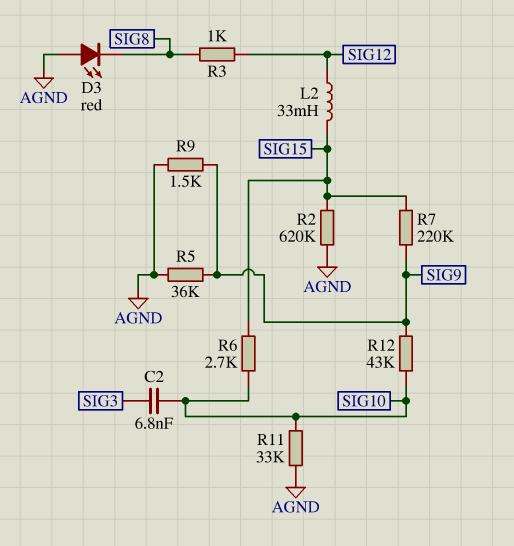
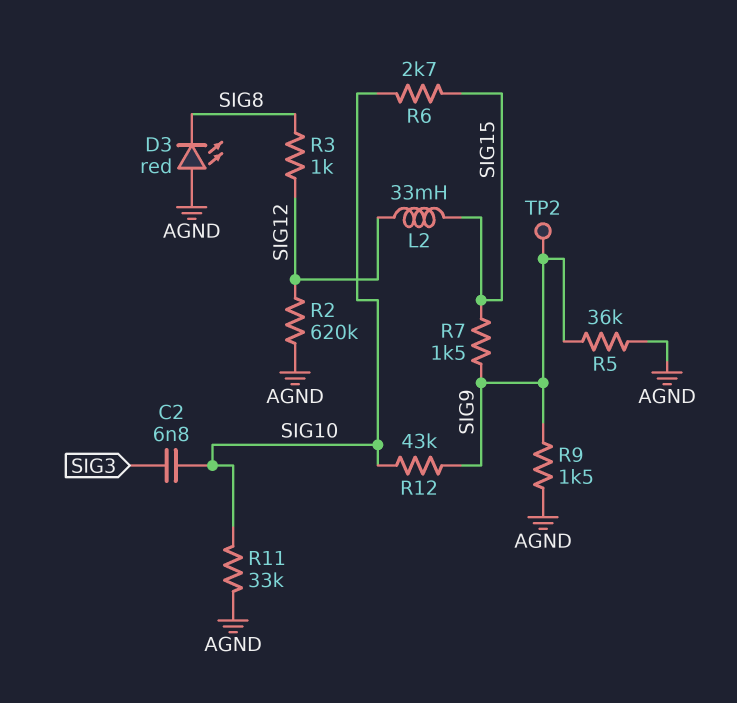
R2: 620k (AGND, SIG15) -> 620k (AGND, SIG12)
R7: 220k (SIG9, SIG15) -> 1.5k (SIG9, SIG15)
TP2: none -> test point (SIG9)

